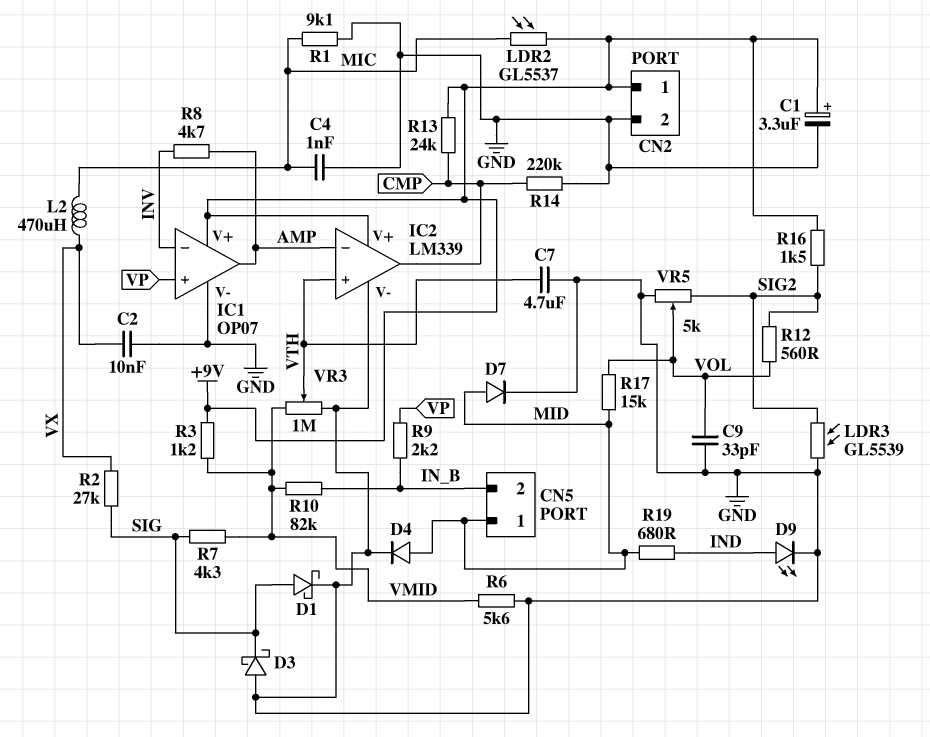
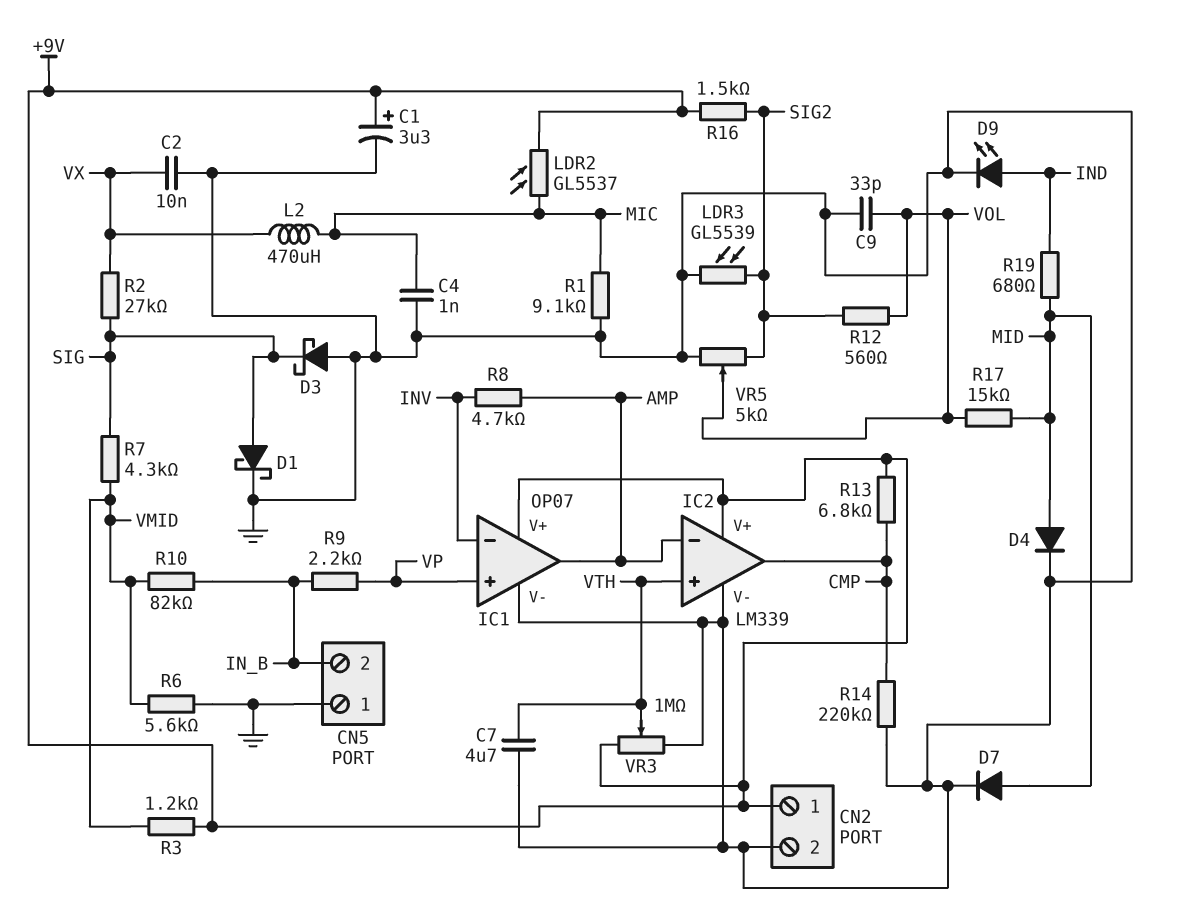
CN5 pin 1: MID -> GND
R13: 24k (+9V, CMP) -> 6.8k (+9V, CMP)
VR3: 1M (GND, VMID, wiper VTH) -> 1M (+9V, GND, wiper VTH)

